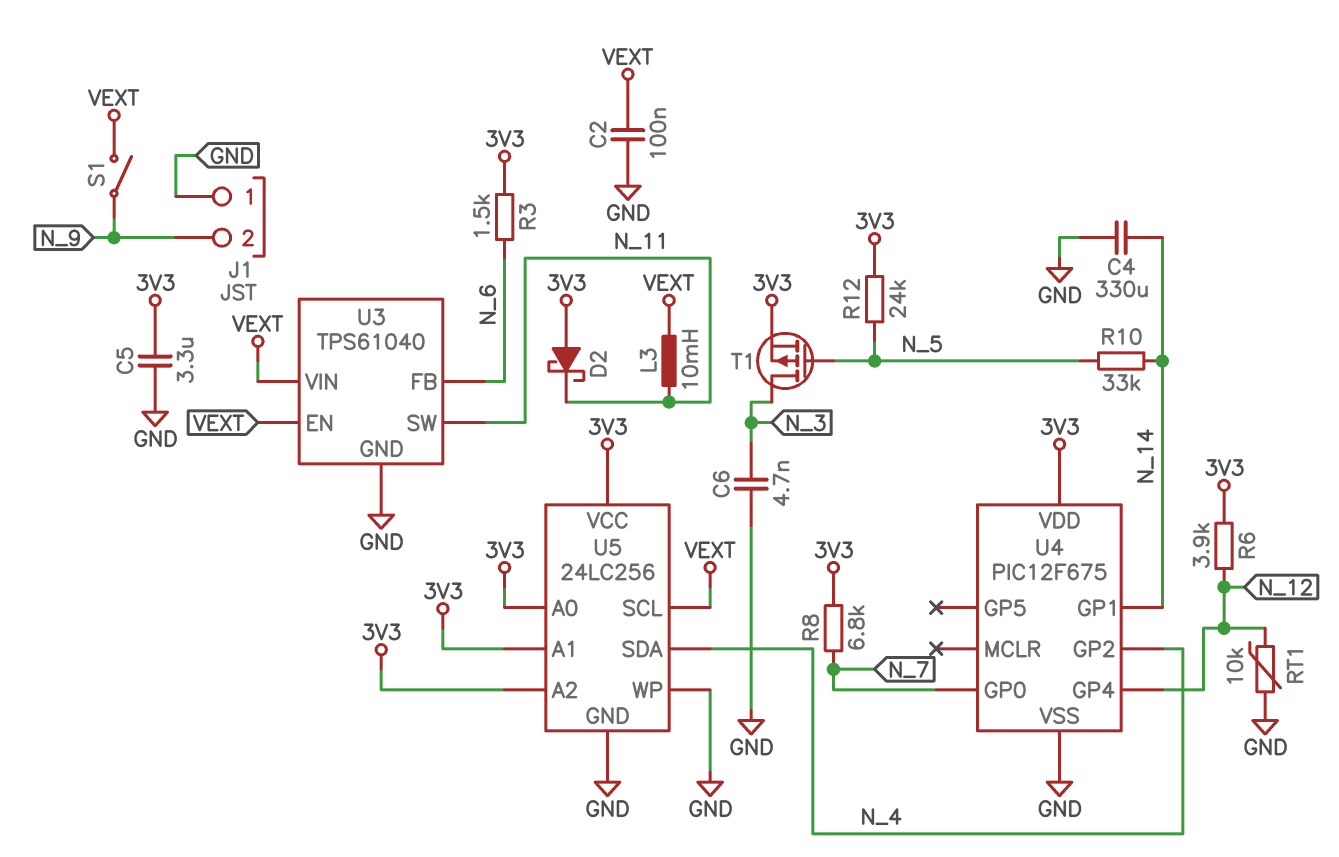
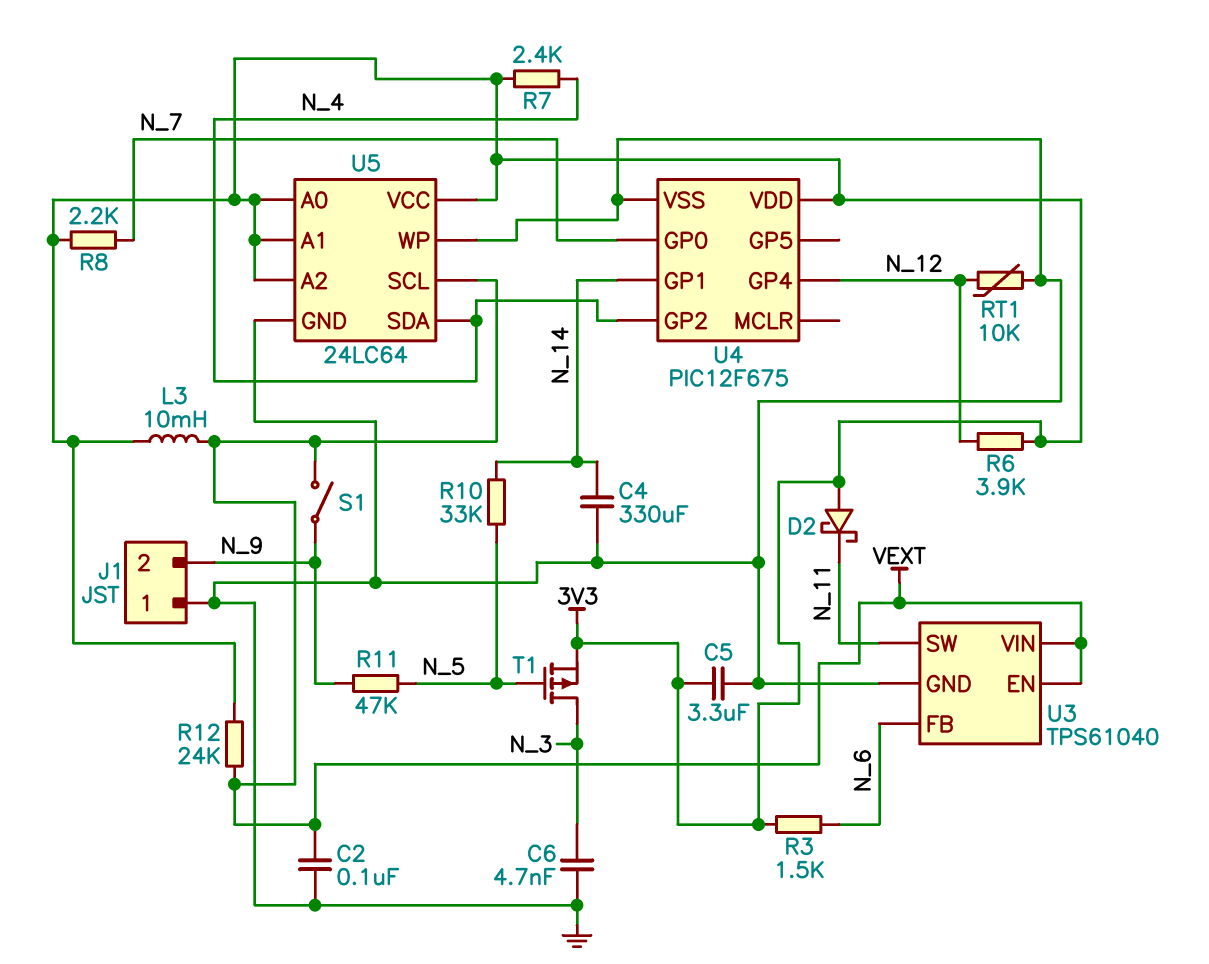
L3: 10mH (N_11, VEXT) -> 10mH (3V3, VEXT)
R7: none -> 2.4k (3V3, N_4)
R8: 6.8k (3V3, N_7) -> 2.2k (3V3, N_7)
R11: none -> 47k (N_5, N_9)
R12: 24k (3V3, N_5) -> 24k (3V3, VEXT)
U5: 24LC256 -> 24LC64

